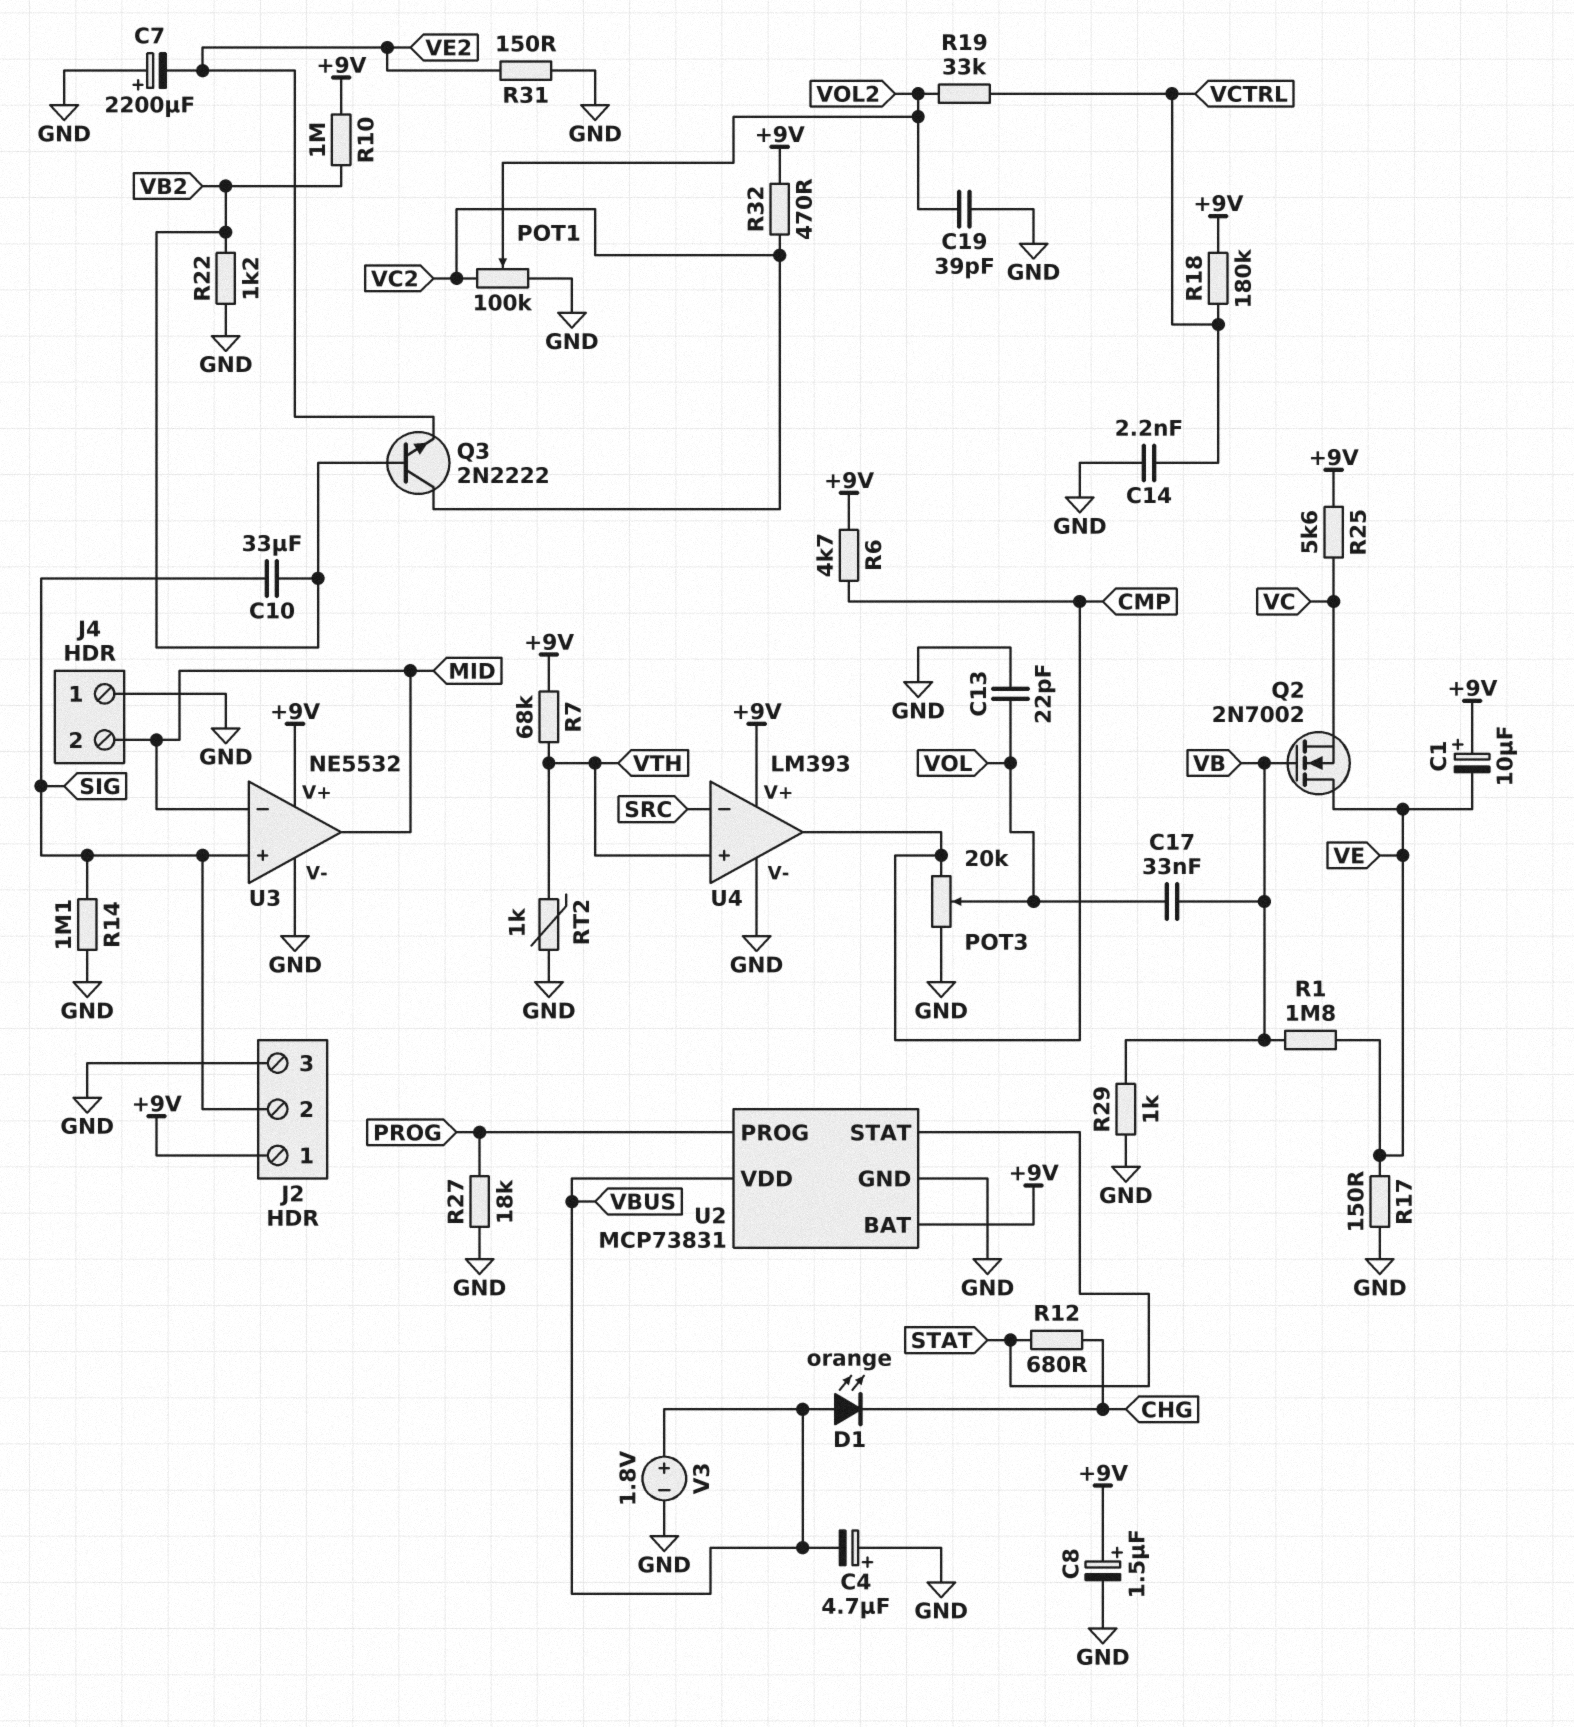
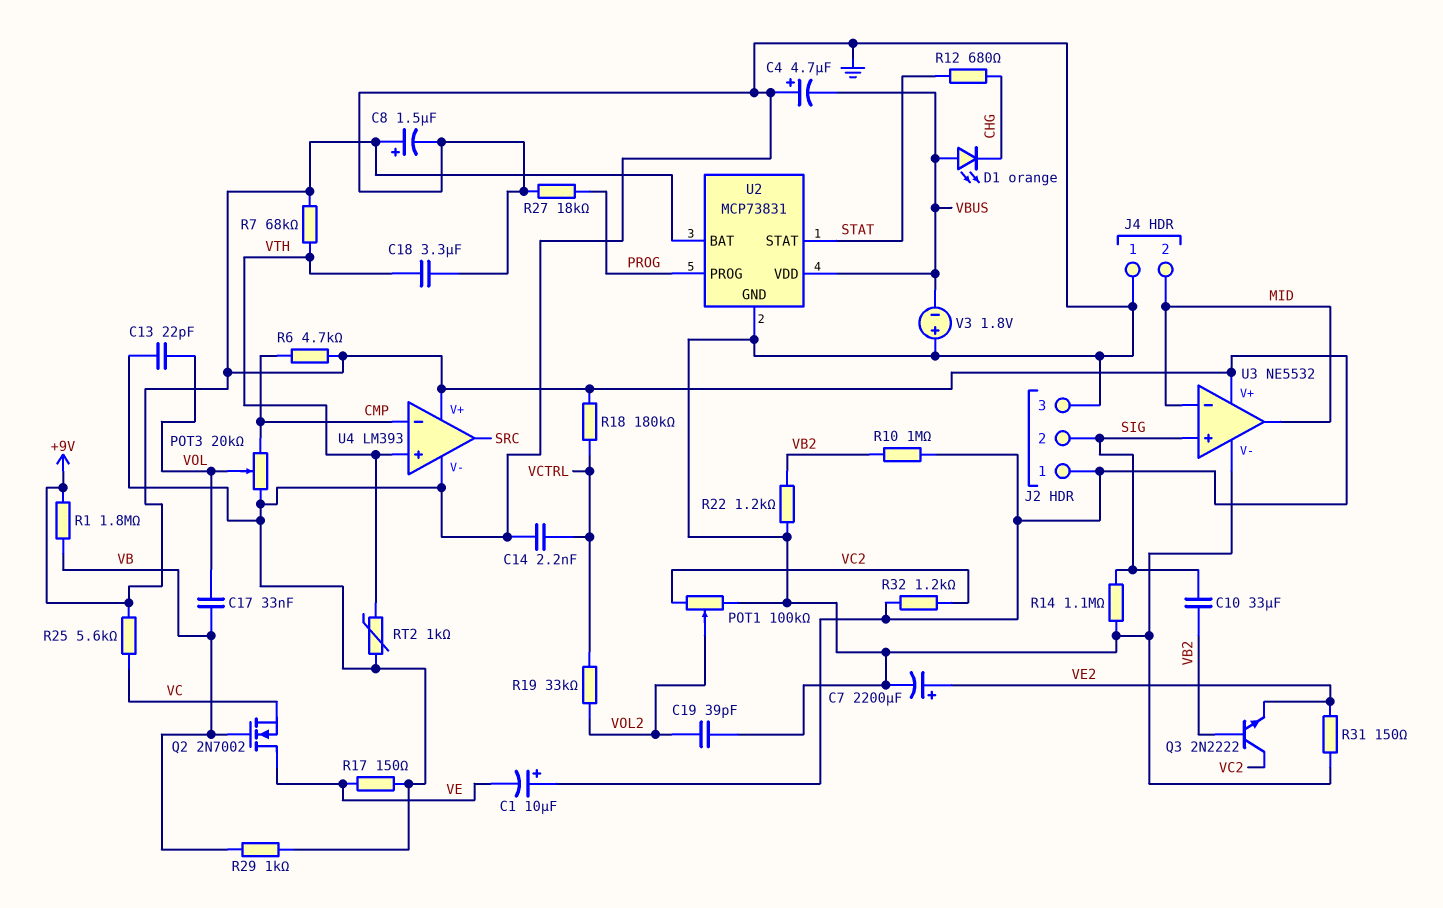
C7: 2200uF (plus GND, minus VE2) -> 2200uF (plus VE2, minus GND)
C18: none -> 3.3uF (GND, VTH)
R1: 1.8M (VB, VE) -> 1.8M (+9V, VB)
R32: 470 (+9V, VC2) -> 1.2k (+9V, VC2)
U4 pin in-: SRC -> CMP
U4 pin out: CMP -> SRC
V3: 1.8V (plus VBUS, minus GND) -> 1.8V (plus GND, minus VBUS)

